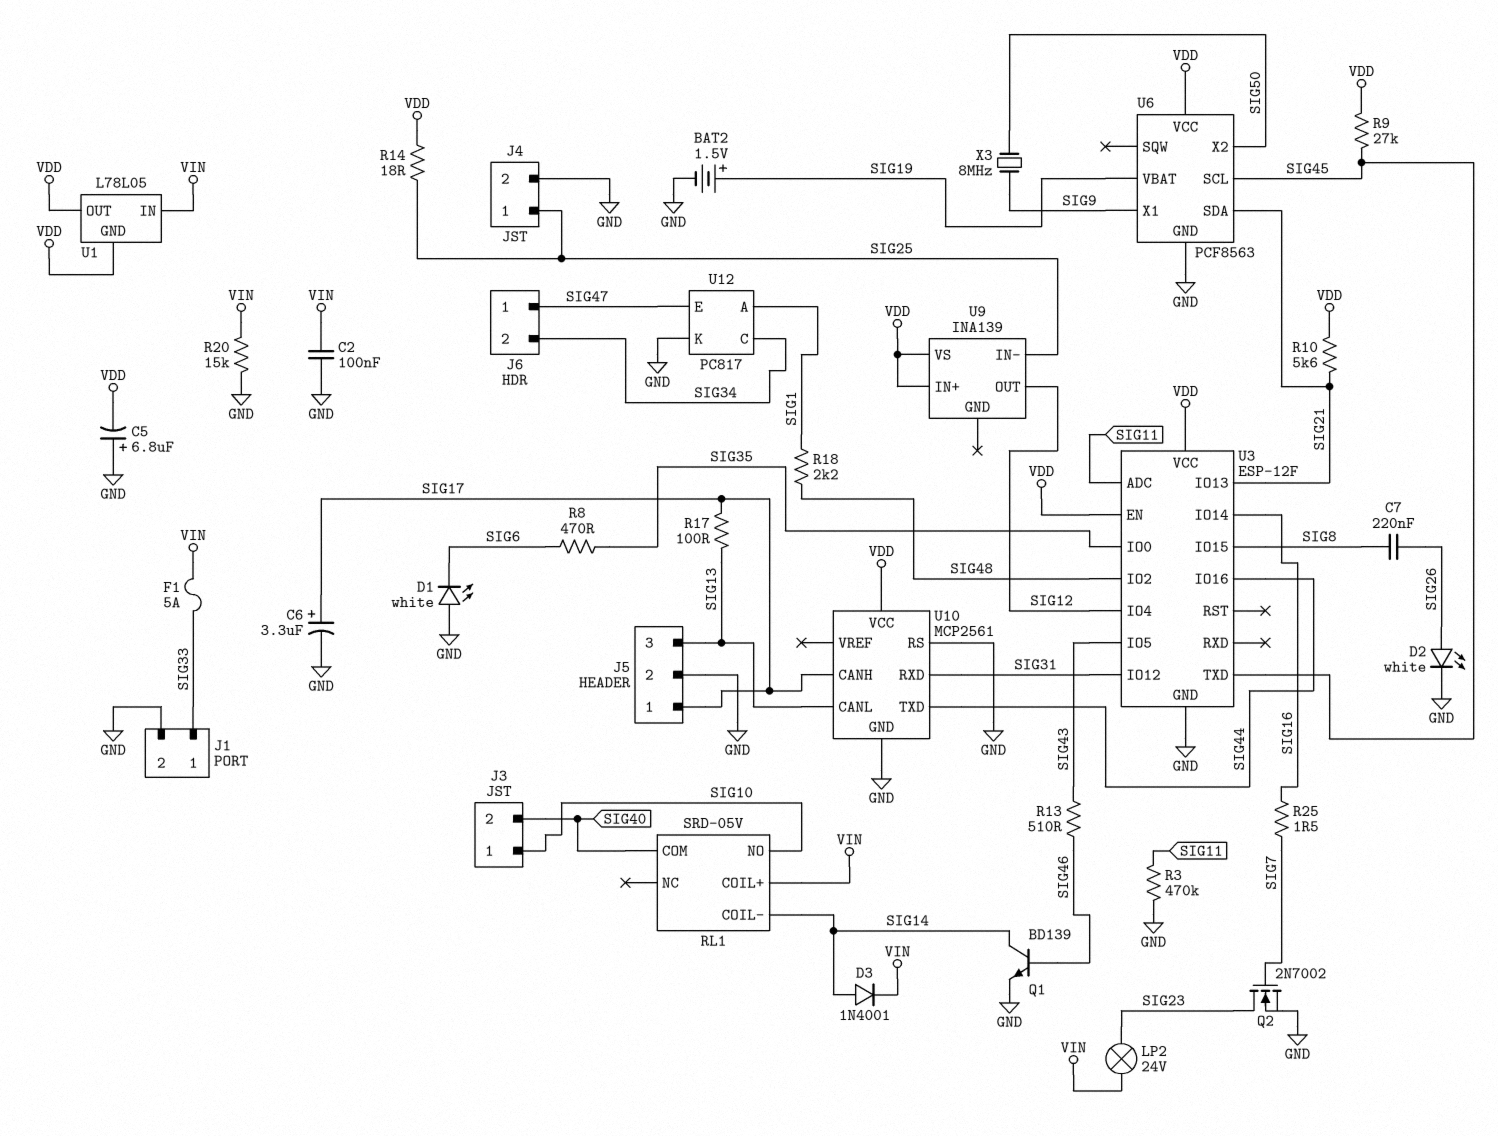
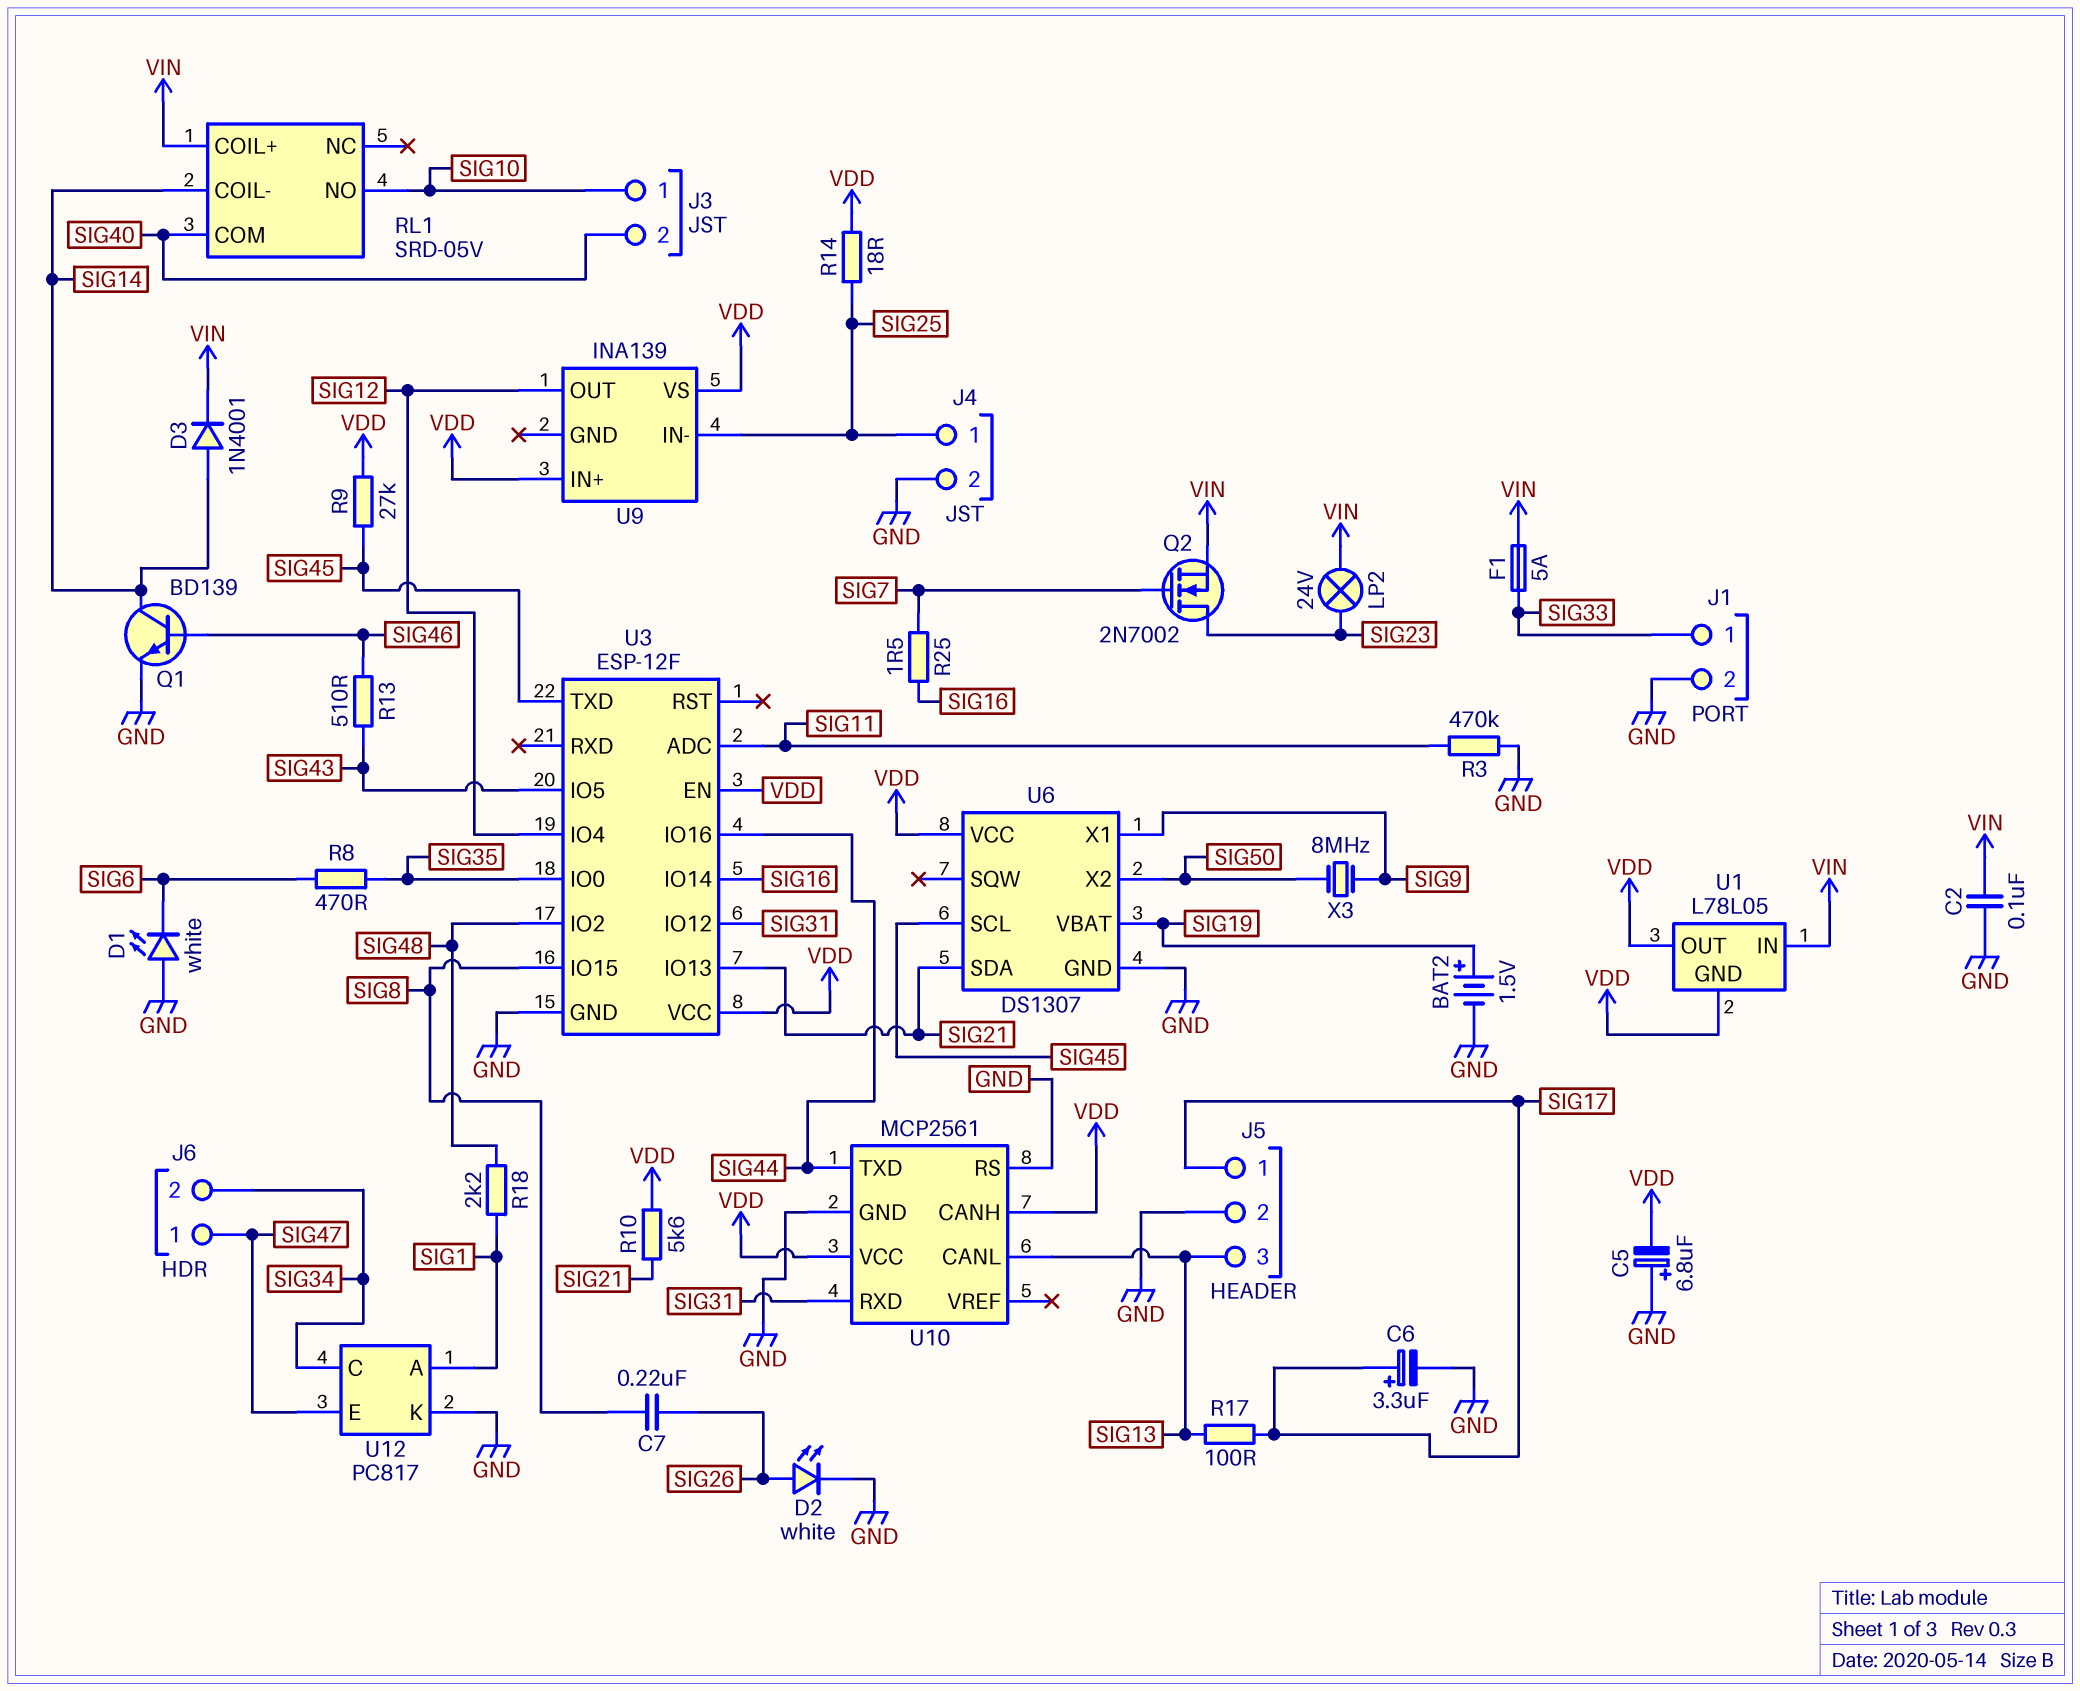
Q2: NMOS 2N7002 (G SIG7, D SIG23, S GND) -> NMOS 2N7002 (G SIG7, D SIG23, S VIN)
R20: 15k (GND, VIN) -> none
U6: PCF8563 -> DS1307
U10 pin CANH: SIG17 -> VDD

